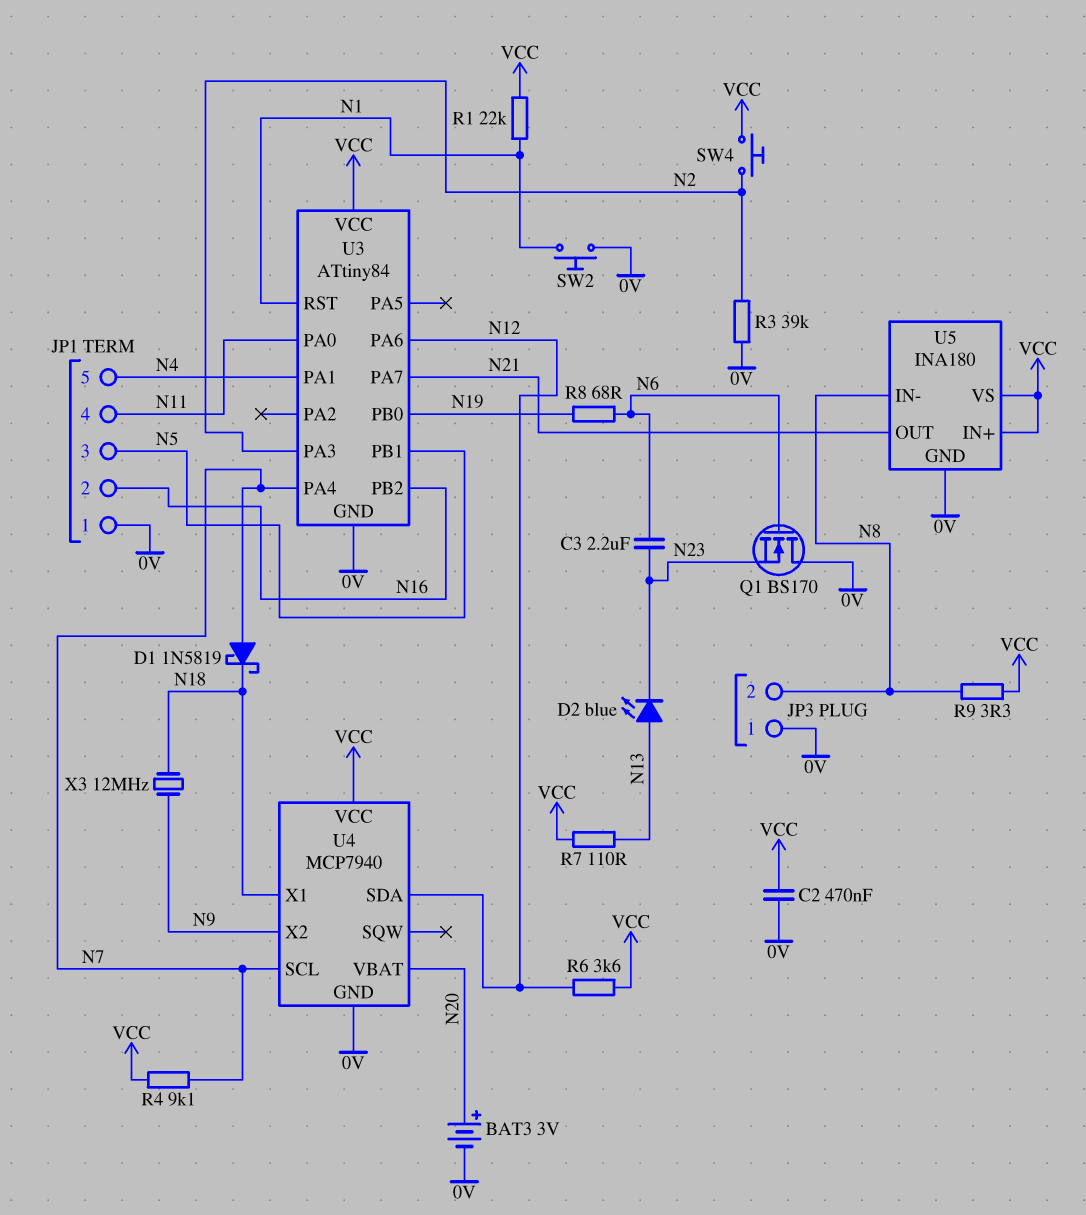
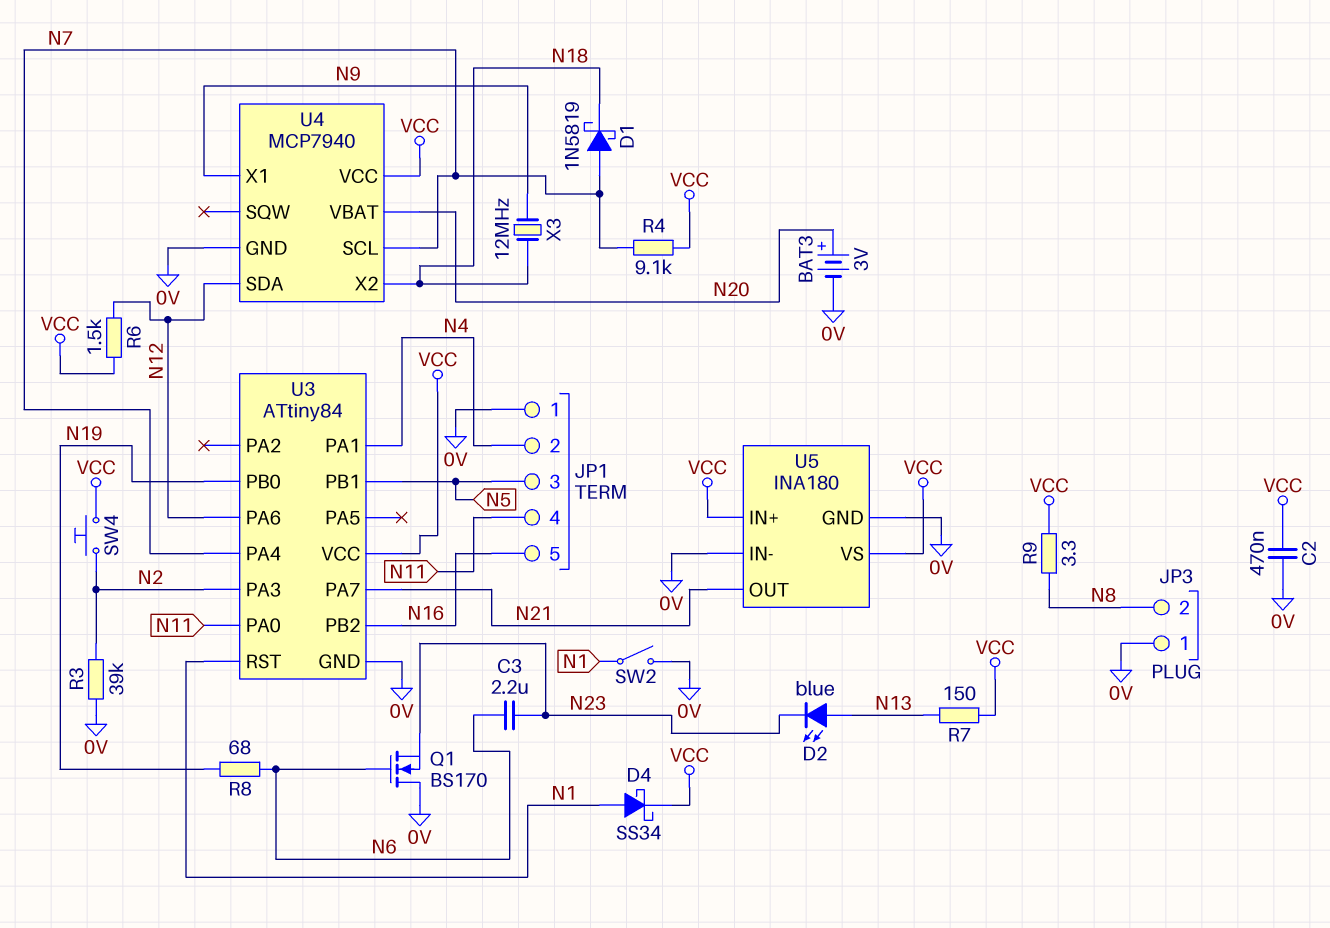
D4: none -> schottky SS34 (A N1, K VCC)
JP1 pin 2: N16 -> N4
JP1 pin 5: N4 -> N16
R1: 22k (N1, VCC) -> none
R6: 3.6k (N12, VCC) -> 1.5k (N12, VCC)
R7: 110 (N13, VCC) -> 150 (N13, VCC)
SW2: button (0V, N1) -> switch (0V, N1)
U4 pin X1: N18 -> N9
U4 pin X2: N9 -> N18
U5 pin IN-: N8 -> 0V

